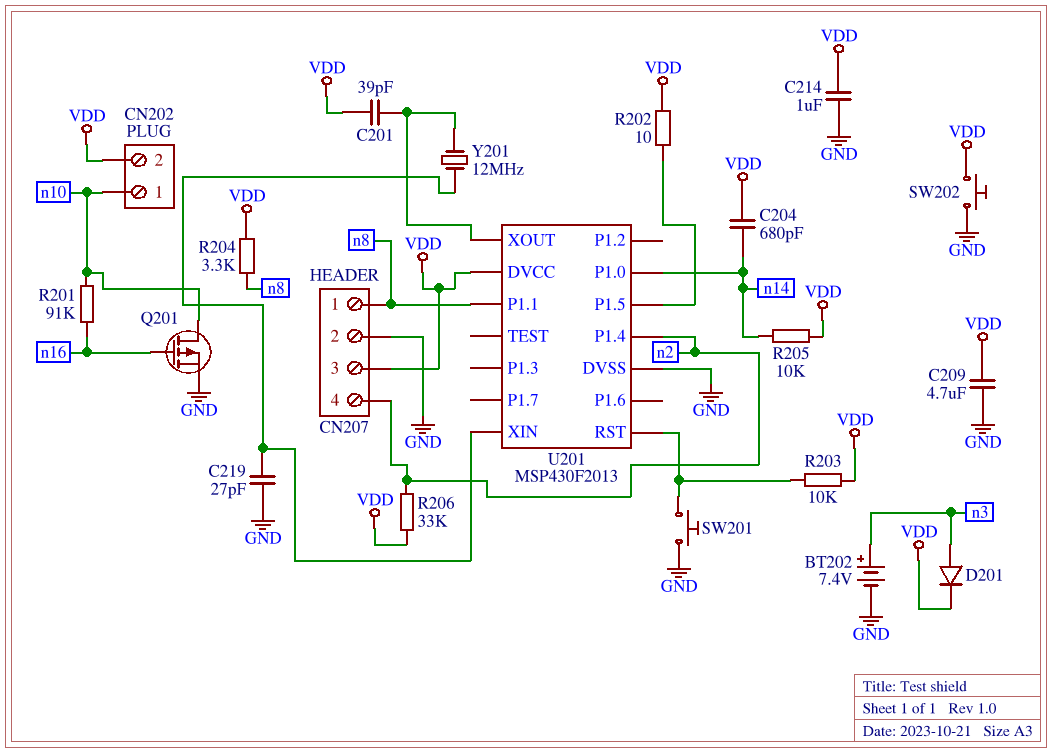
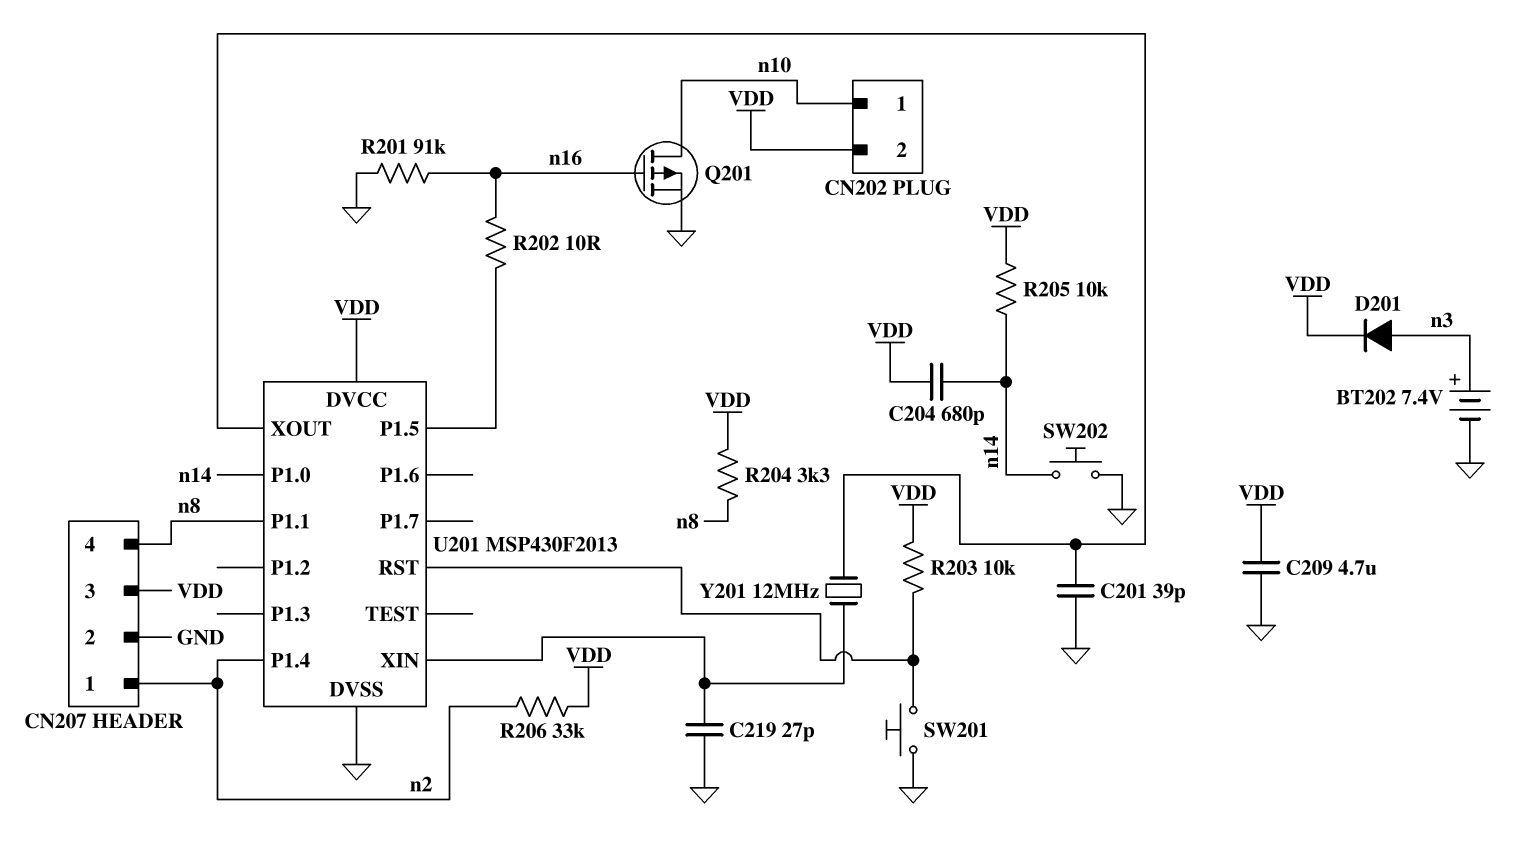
C201: 39pF (U201/XOUT, VDD) -> 39pF (GND, U201/XOUT)
C214: 1uF (GND, VDD) -> none
CN207 pin 1: n8 -> n2
CN207 pin 4: n2 -> n8
R201: 91k (n10, n16) -> 91k (GND, n16)
R202: 10 (U201/P1.5, VDD) -> 10 (U201/P1.5, n16)
SW202: button (GND, VDD) -> button (GND, n14)

